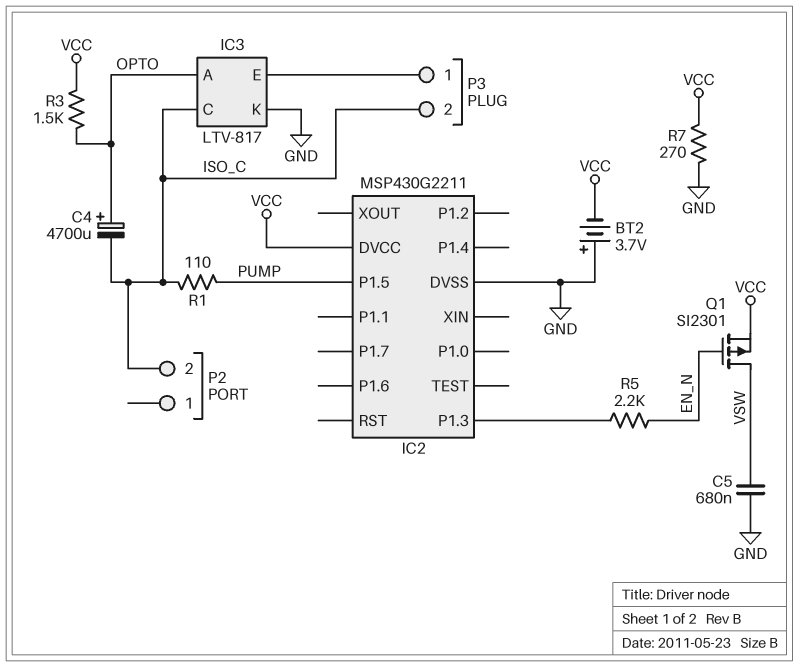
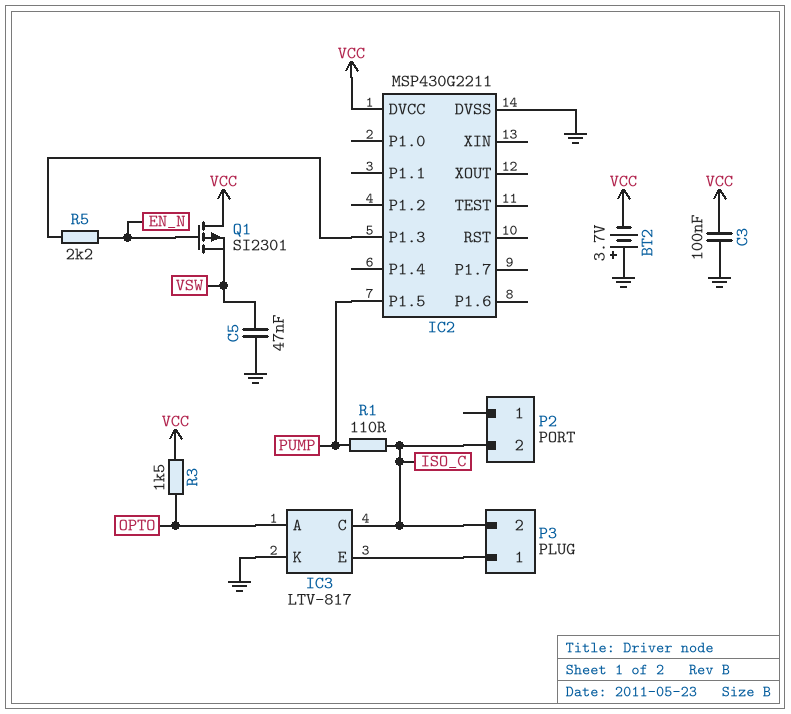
C3: none -> 100nF (GND, VCC)
C4: 4700uF (plus OPTO, minus ISO_C) -> none
C5: 680nF (GND, VSW) -> 47nF (GND, VSW)
Q1: PMOS SI2301 (G EN_N, D VSW, S VCC) -> PMOS SI2301 (G EN_N, D VCC, S VSW)
R7: 270 (GND, VCC) -> none

